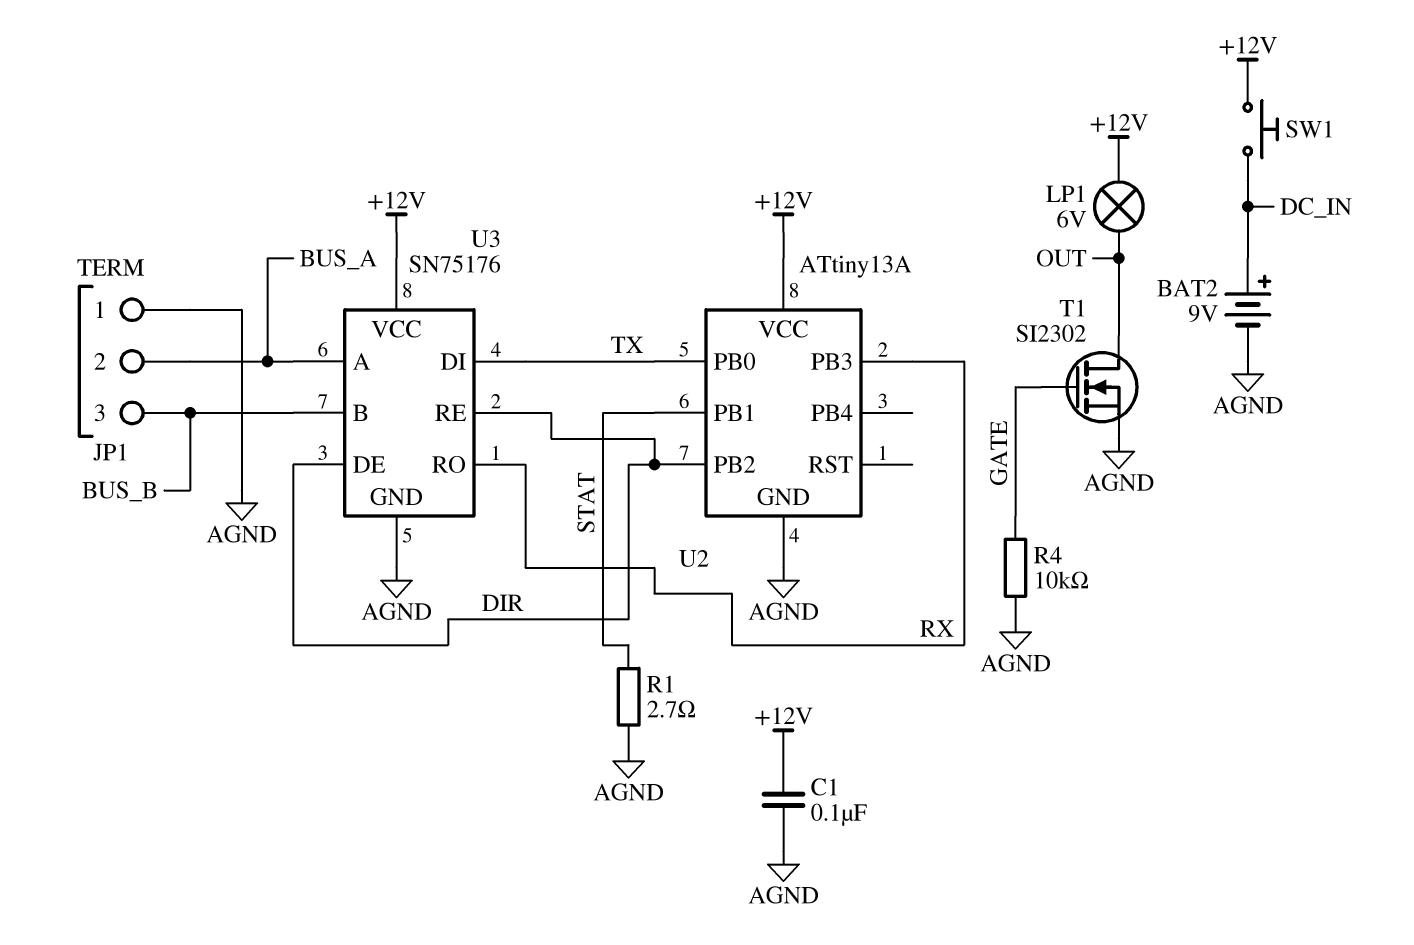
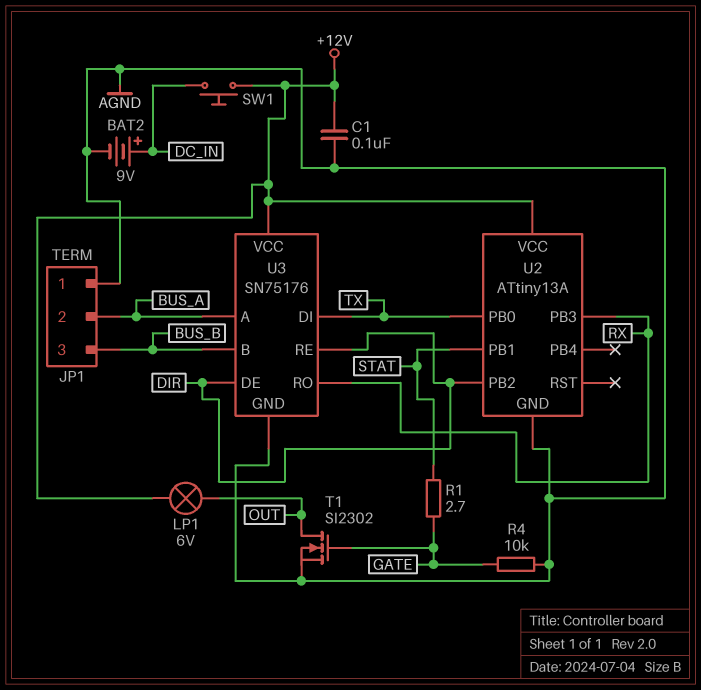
R1: 2.7 (AGND, STAT) -> 2.7 (GATE, STAT)

